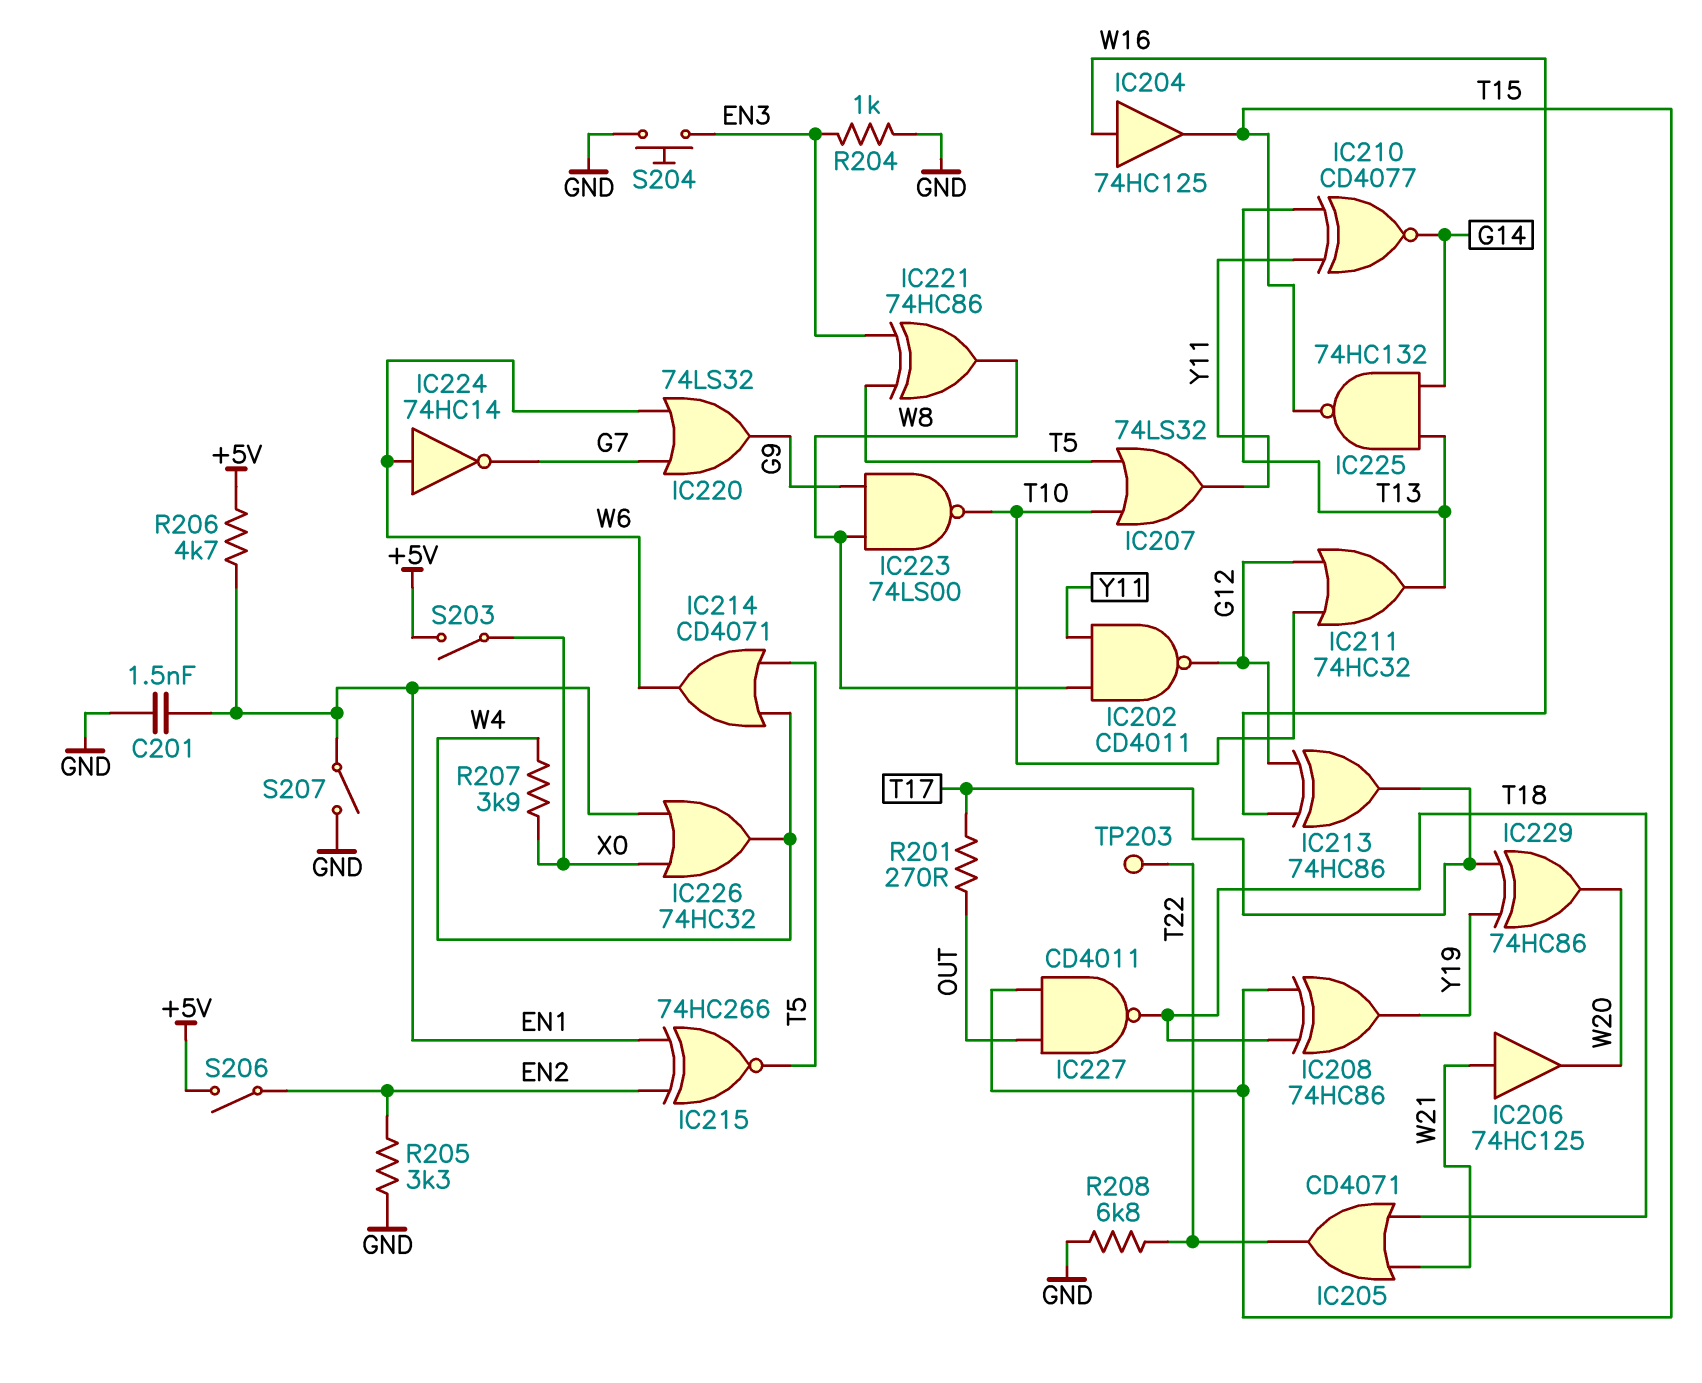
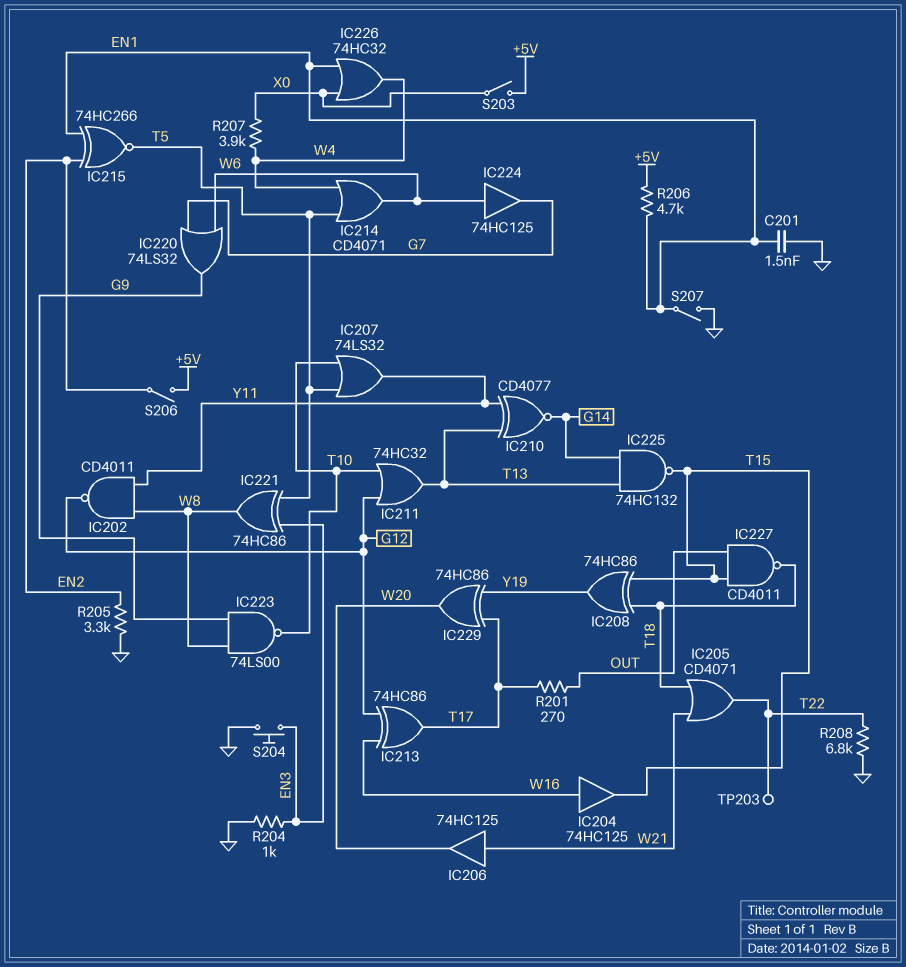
IC224: NOT 74HC14 (in W6, out G7) -> buffer 74HC125 (in W6, out G7)

